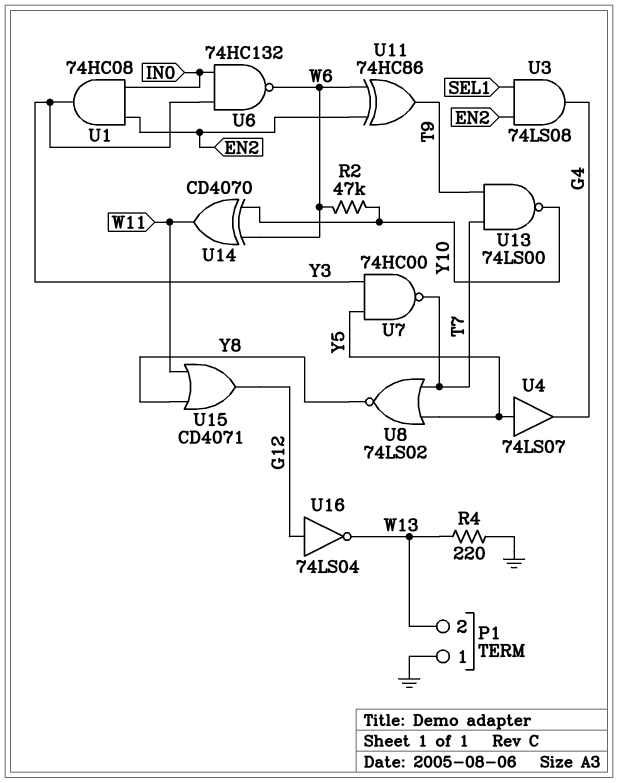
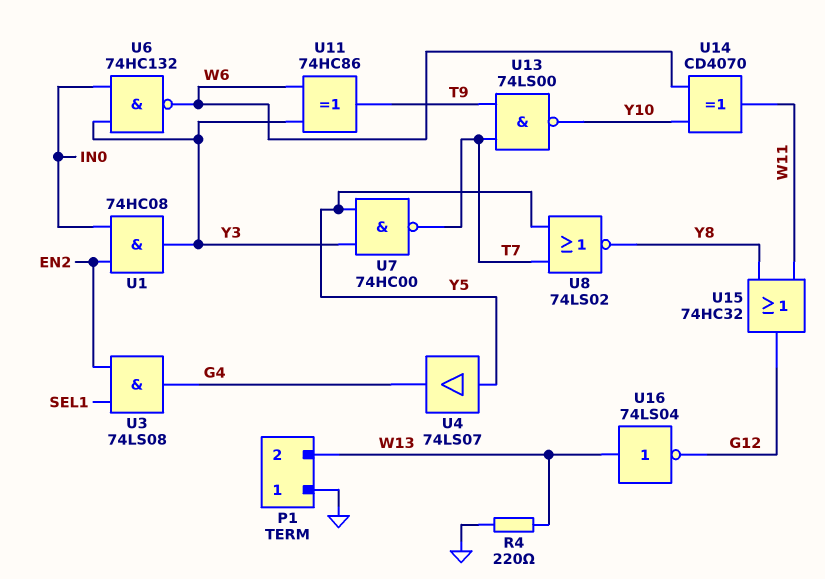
R2: 47k (W6, Y10) -> none
U11: XOR 74HC86 (in EN2, in W6, out T9) -> XOR 74HC86 (in W6, in Y3, out T9)
U15: OR CD4071 (in W11, in Y8, out G12) -> OR 74HC32 (in W11, in Y8, out G12)
U16: NOT 74LS04 (in G12, out W13) -> NOT 74LS04 (in W13, out G12)

